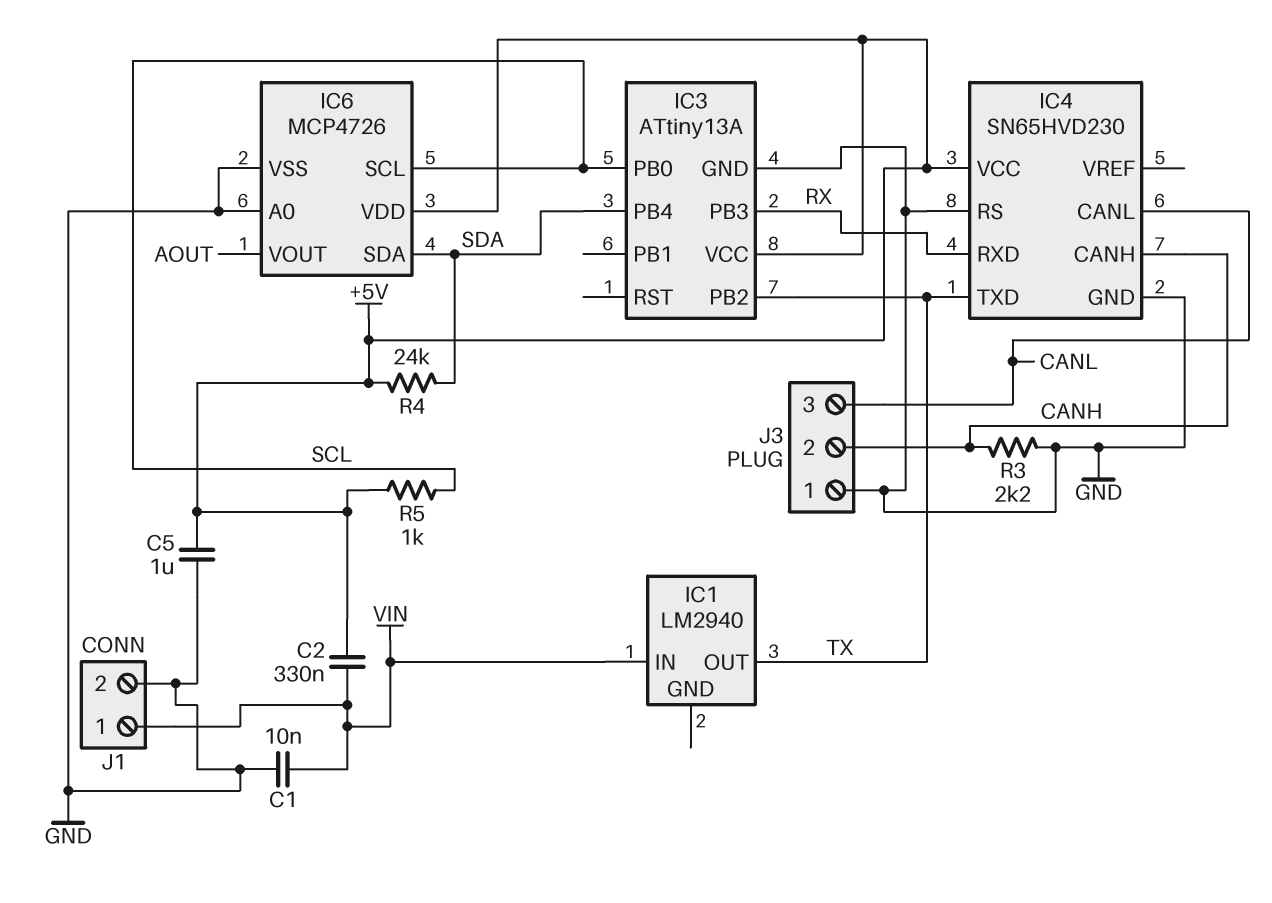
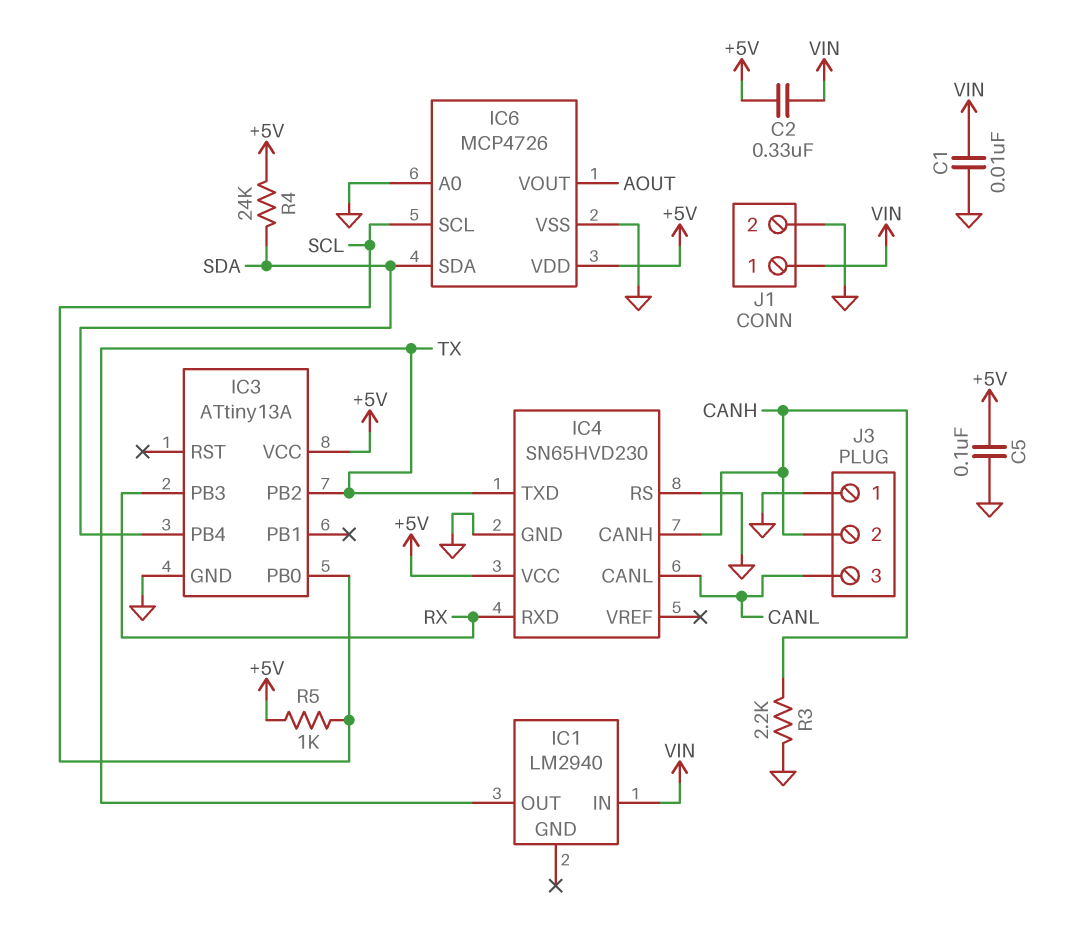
C5: 1uF (+5V, GND) -> 100nF (+5V, GND)

